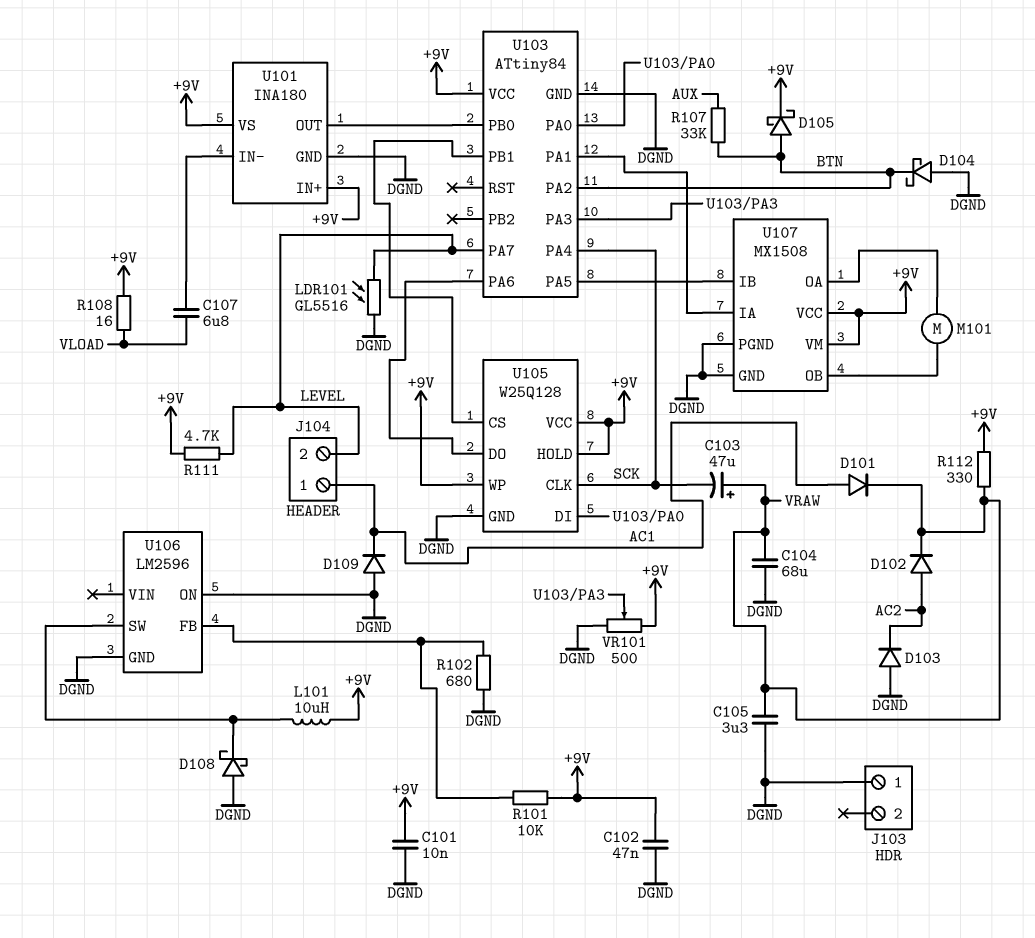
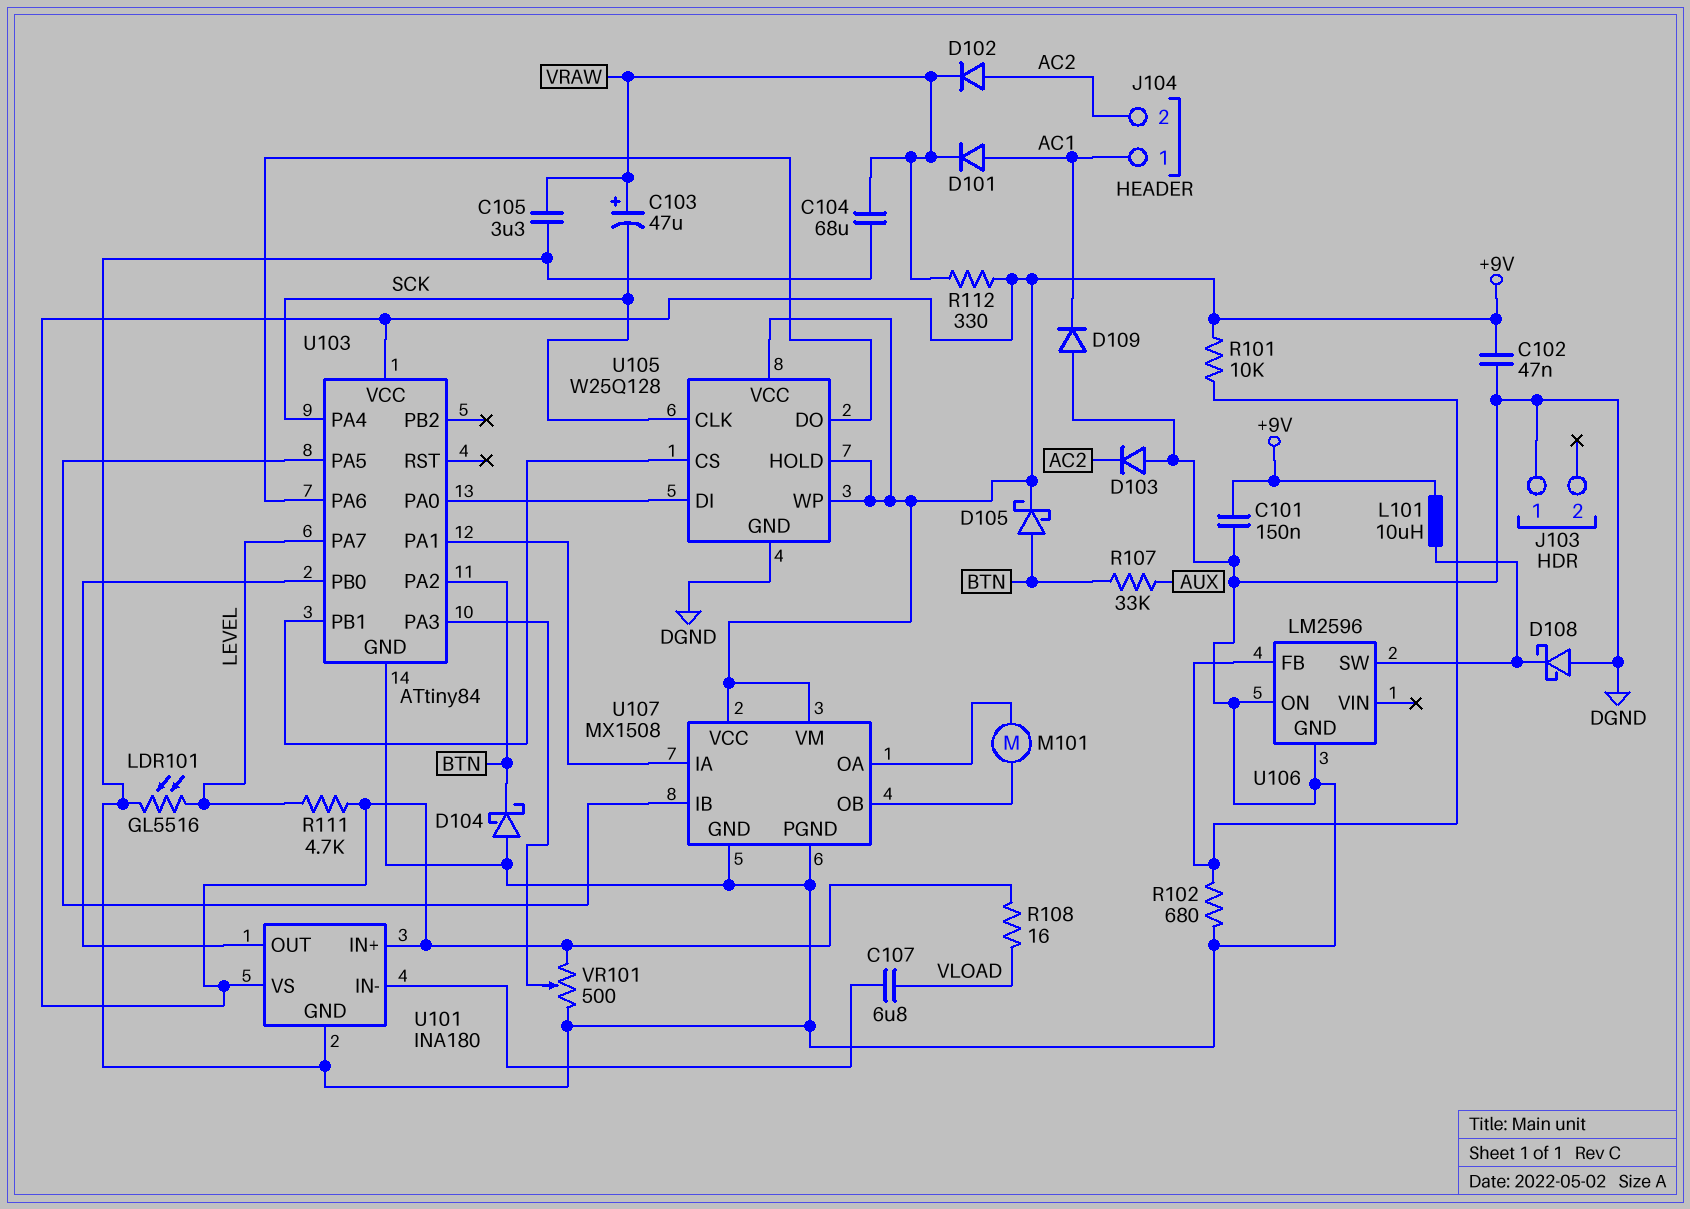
C101: 10nF (+9V, DGND) -> 150nF (+9V, DGND)
J104 pin 2: LEVEL -> AC2

